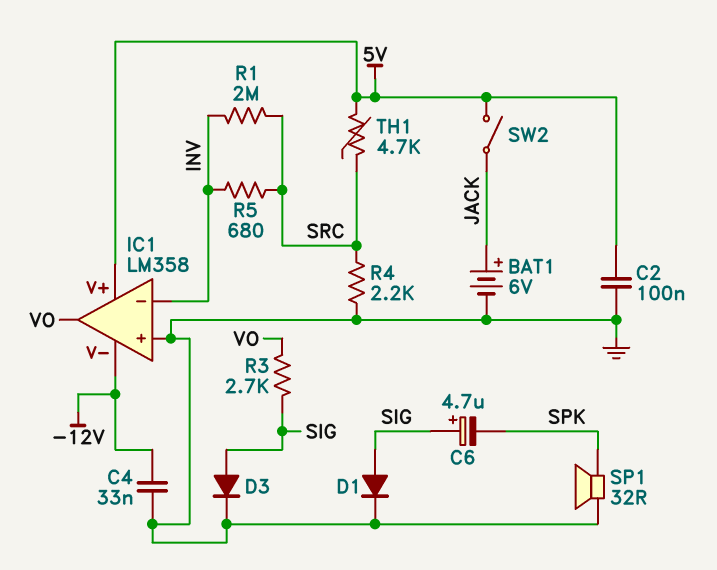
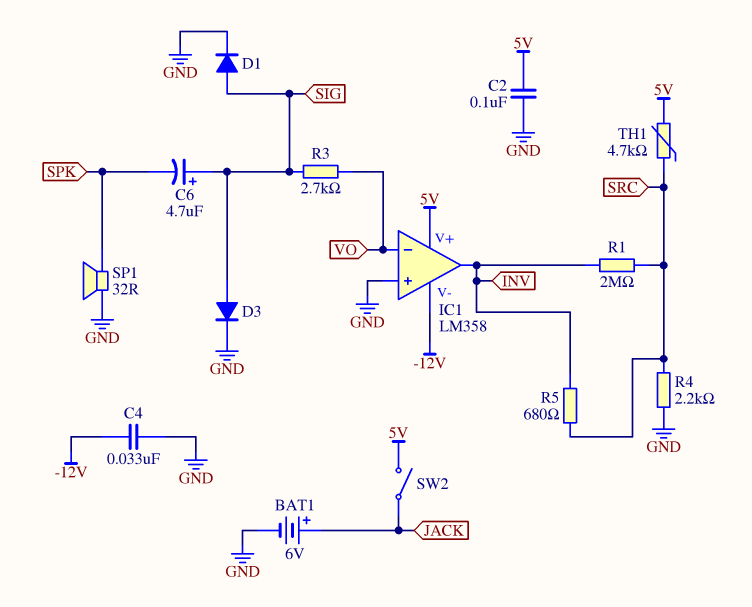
IC1 pin in-: INV -> VO
IC1 pin out: VO -> INV

